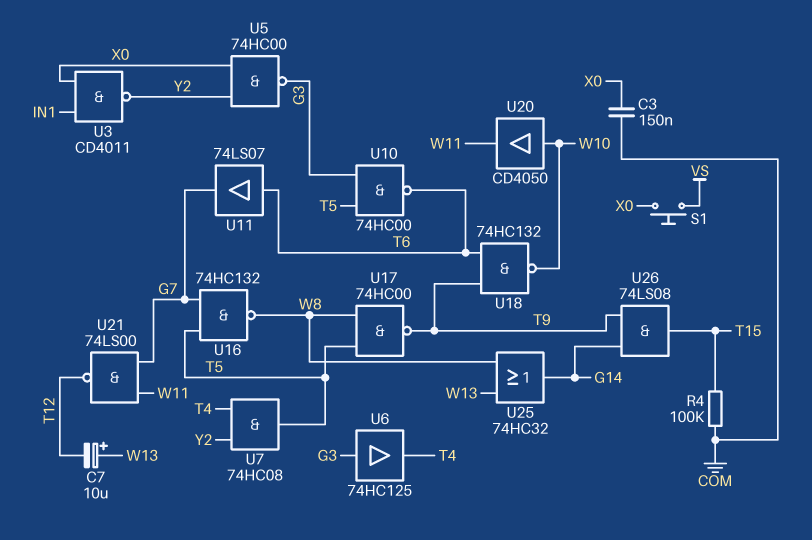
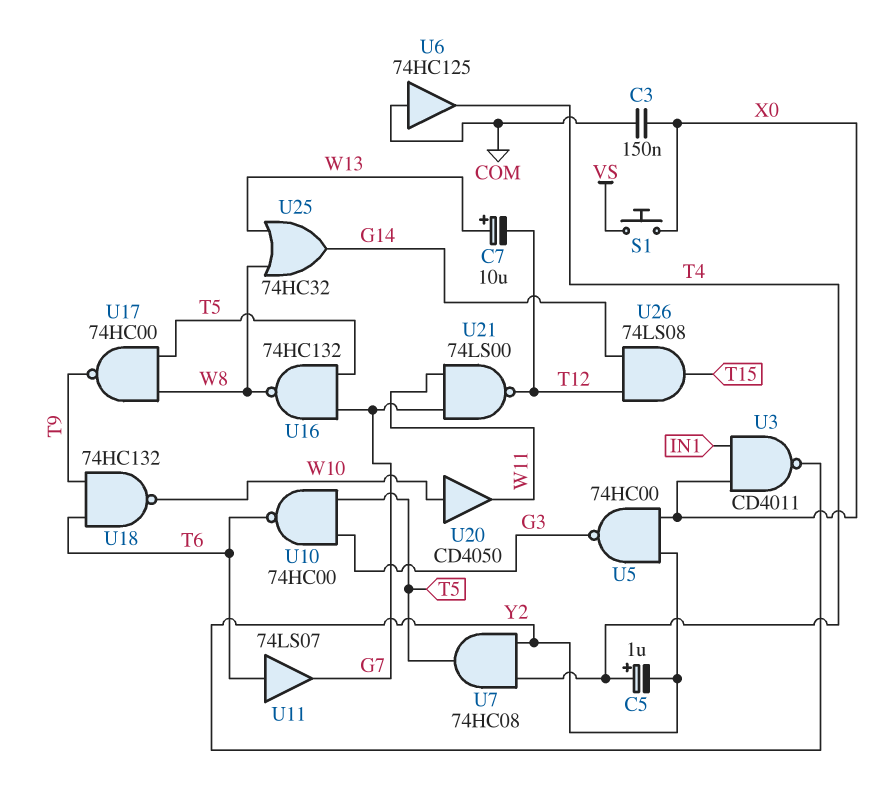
C5: none -> 1uF (plus T4, minus Y2)
R4: 100k (COM, T15) -> none
U6: buffer 74HC125 (in G3, out T4) -> buffer 74HC125 (in COM, out T4)
U26: AND 74LS08 (in G14, in T9, out T15) -> AND 74LS08 (in G14, in T12, out T15)

